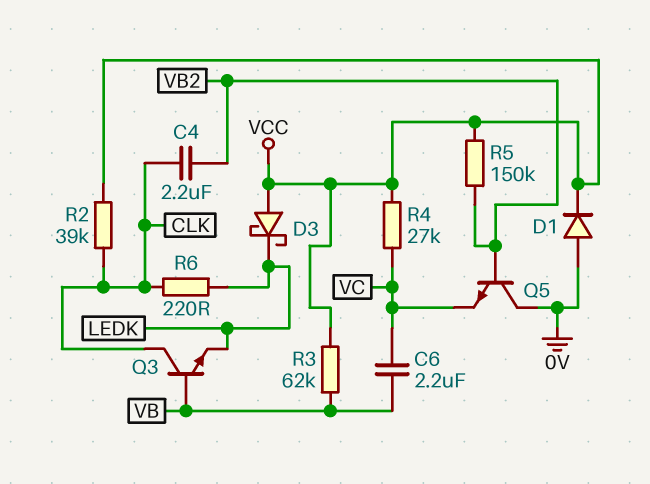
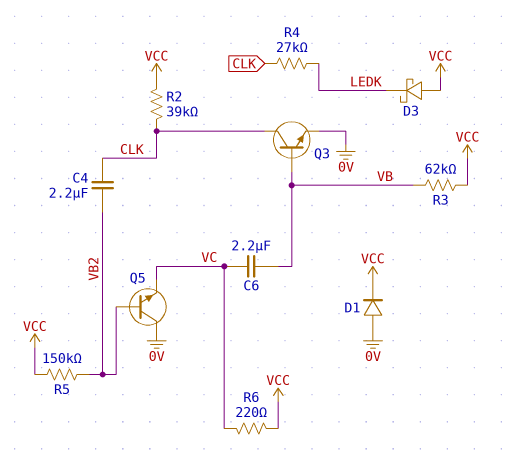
Q3: NPN (B VB, C CLK, E LEDK) -> NPN (B VB, C CLK, E 0V)
R4: 27k (VC, VCC) -> 27k (CLK, LEDK)
R6: 220 (CLK, LEDK) -> 220 (VC, VCC)

